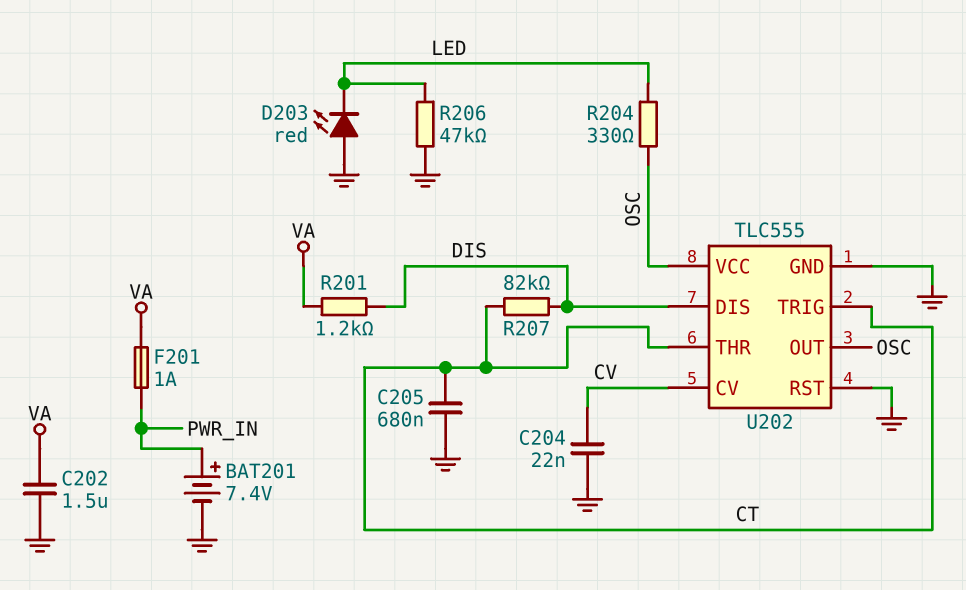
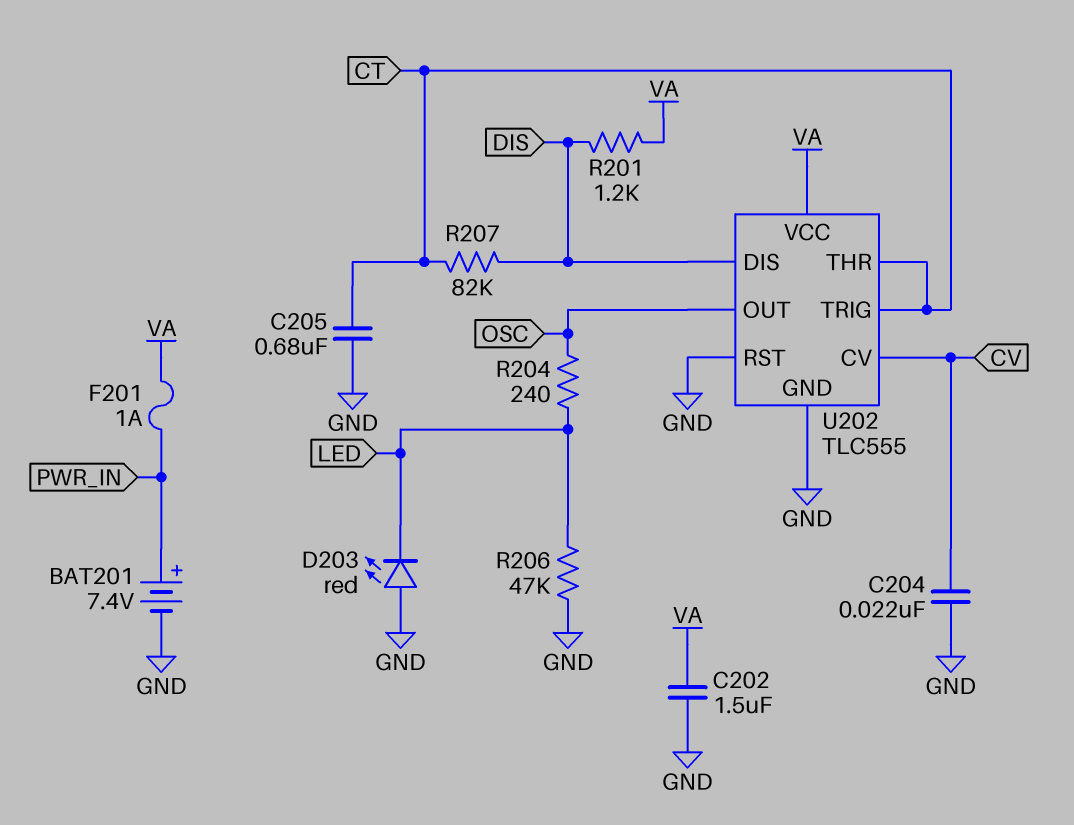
R204: 330 (LED, OSC) -> 240 (LED, OSC)
U202 pin VCC: OSC -> VA

